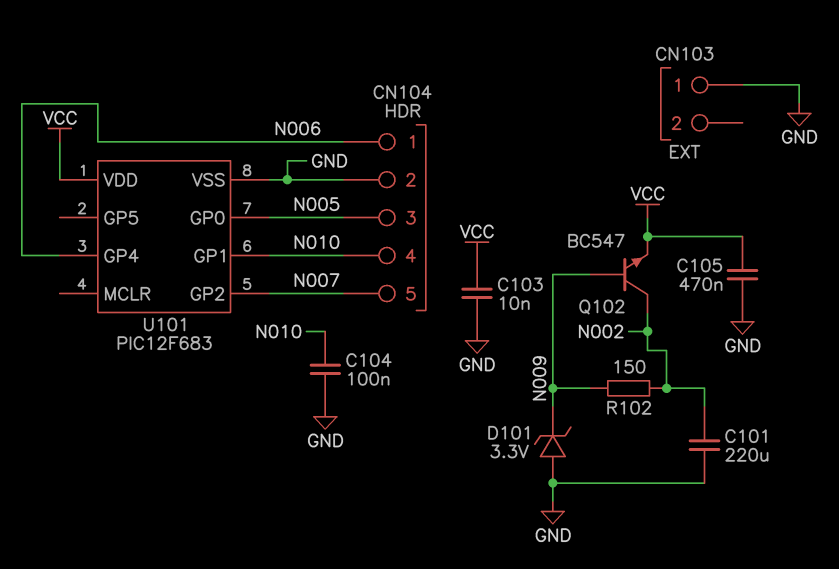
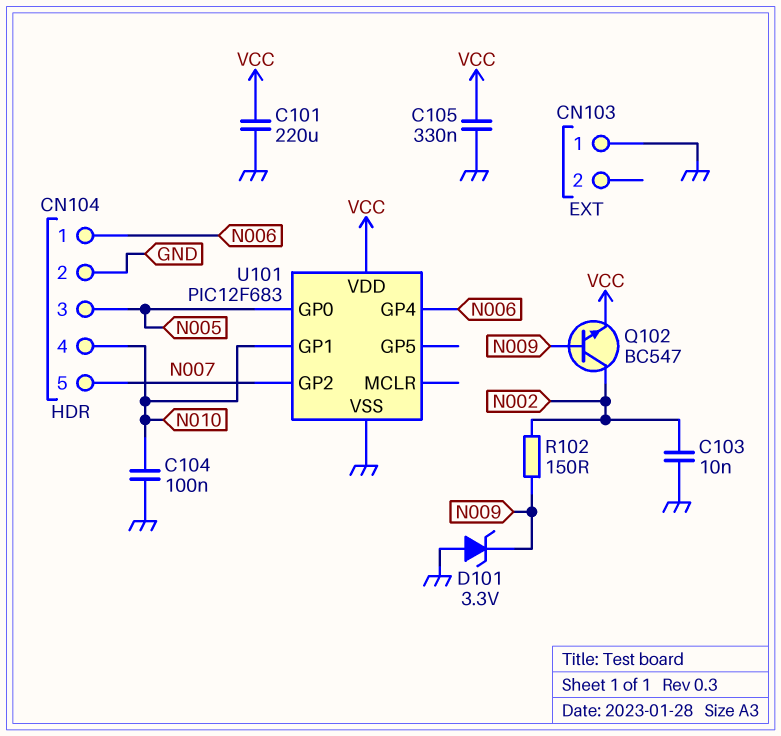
C101: 220uF (GND, N002) -> 220uF (GND, VCC)
C103: 10nF (GND, VCC) -> 10nF (GND, N002)
C105: 470nF (GND, VCC) -> 330nF (GND, VCC)

